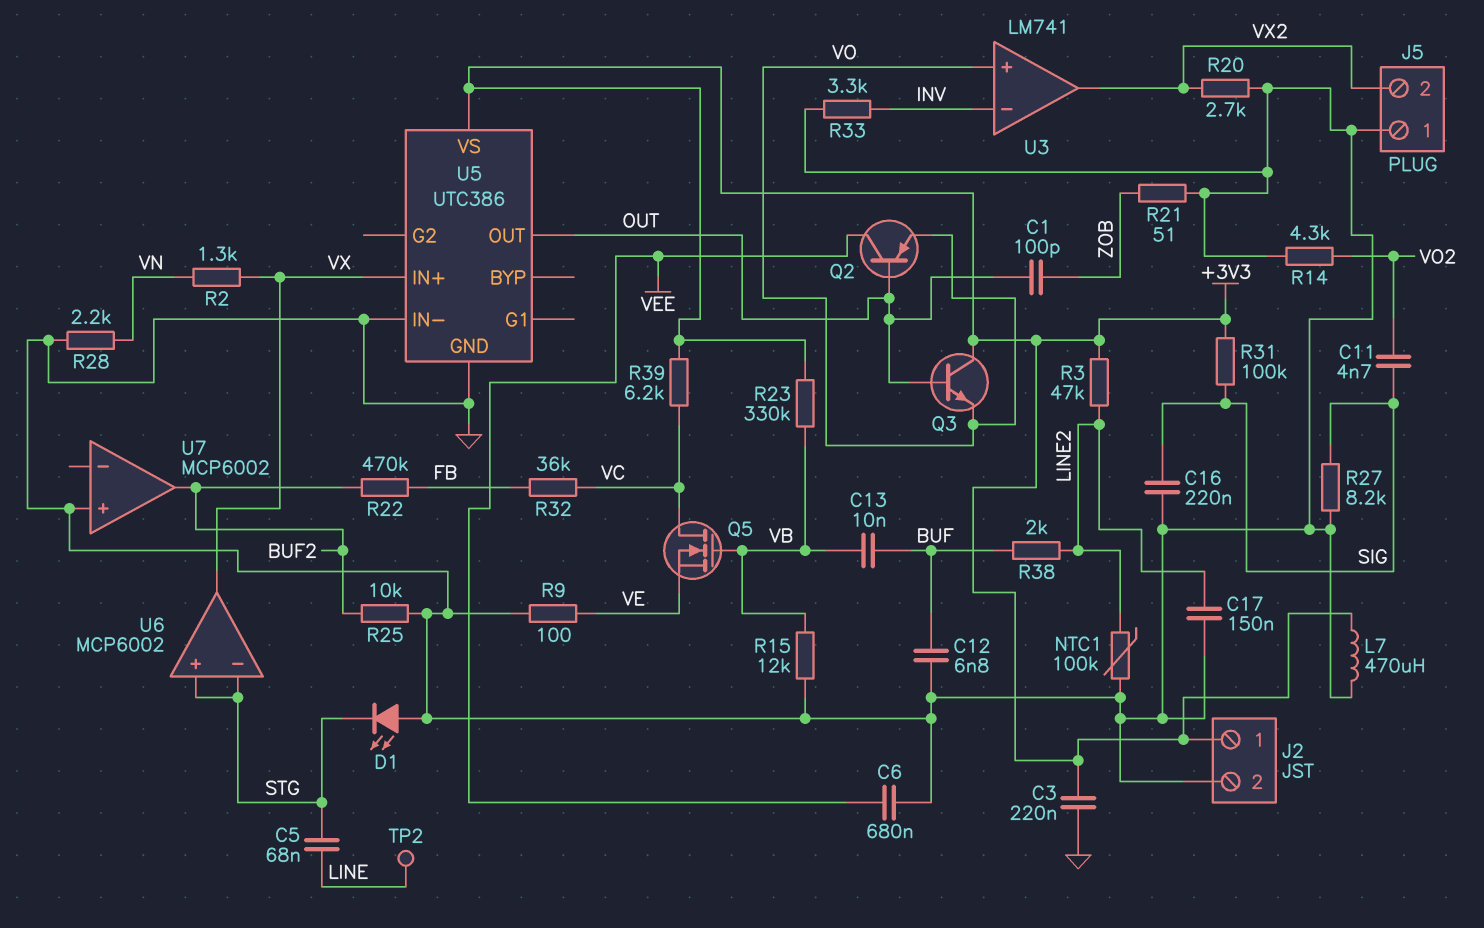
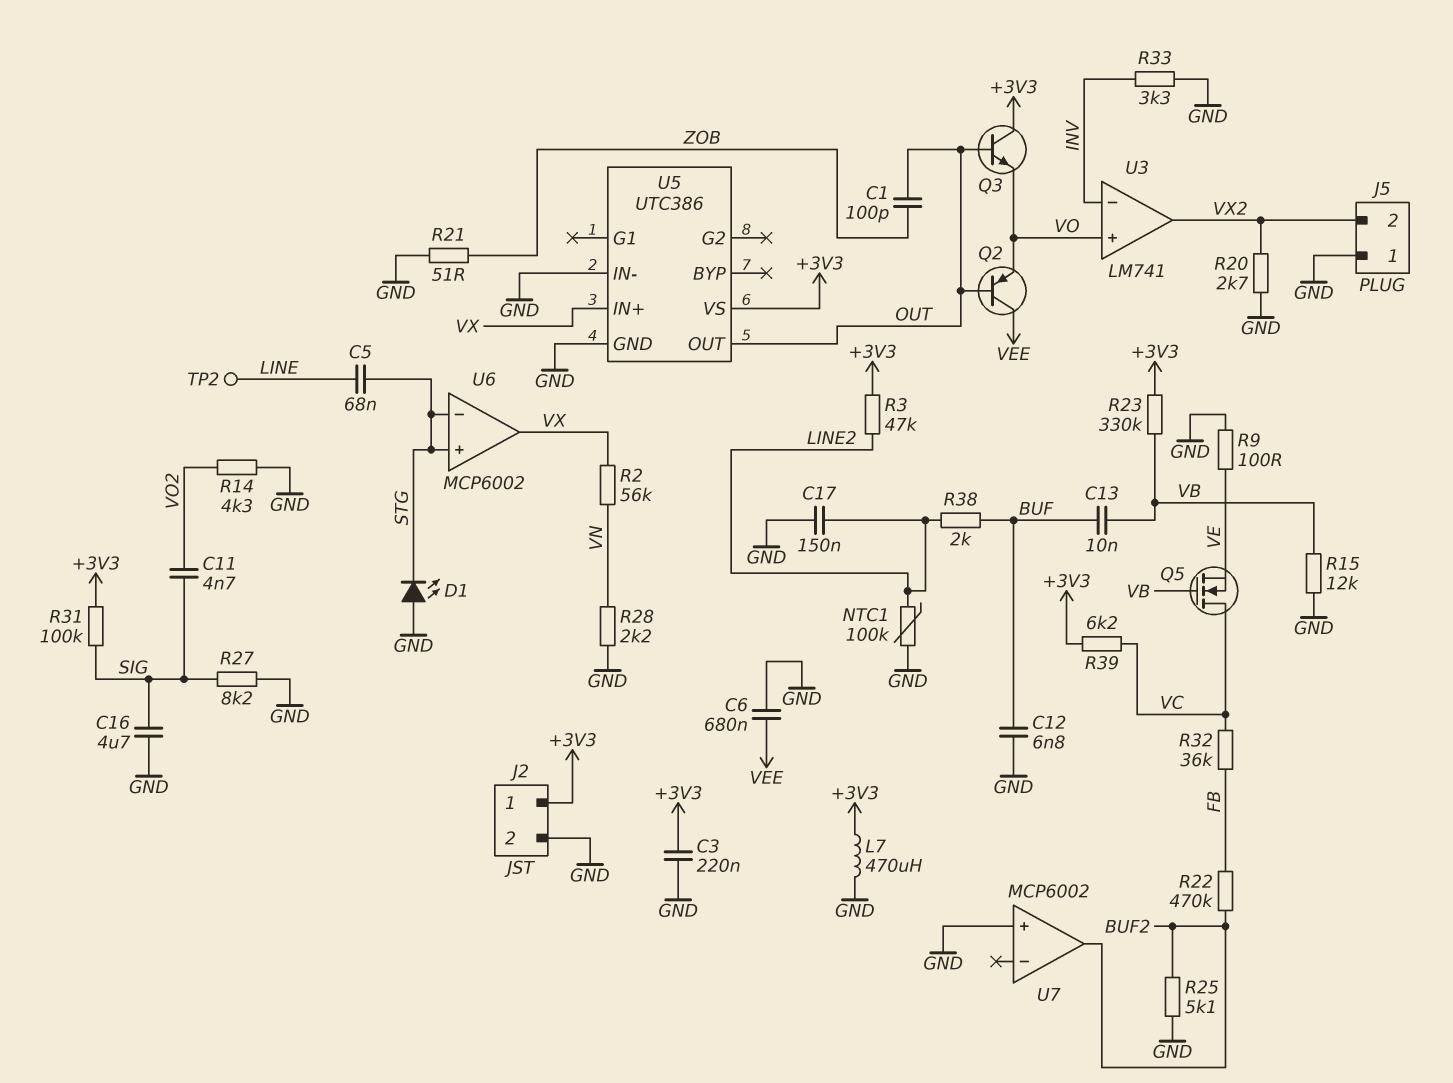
C16: 220nF (GND, SIG) -> 4.7uF (GND, SIG)
R2: 1.3k (VN, VX) -> 56k (VN, VX)
R25: 10k (BUF2, GND) -> 5.1k (BUF2, GND)

